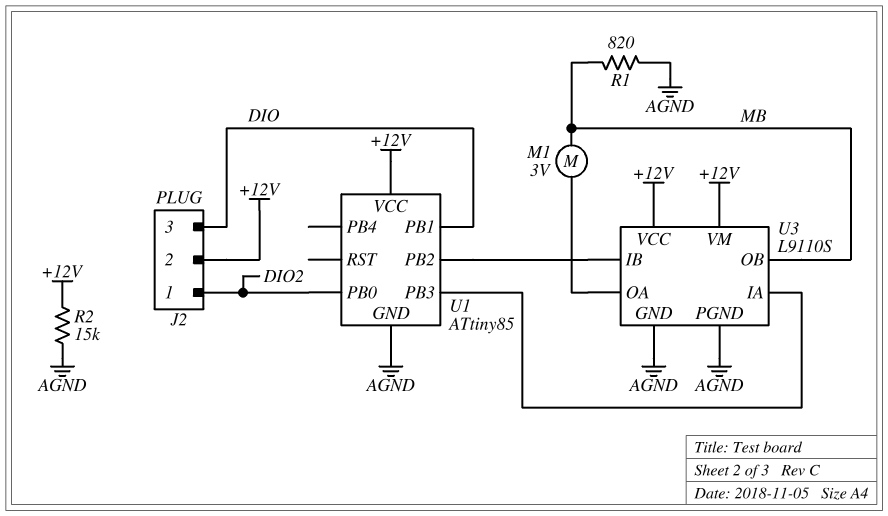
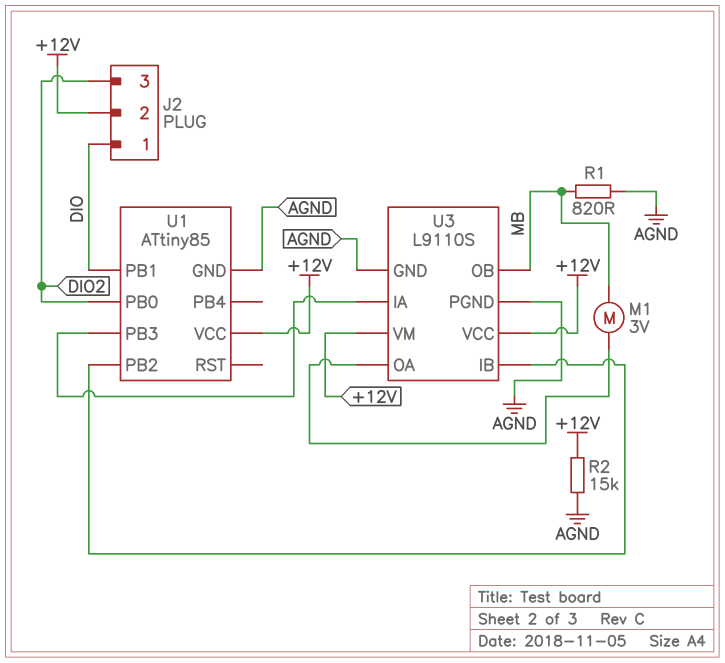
J2 pin 1: DIO2 -> DIO
J2 pin 3: DIO -> DIO2

